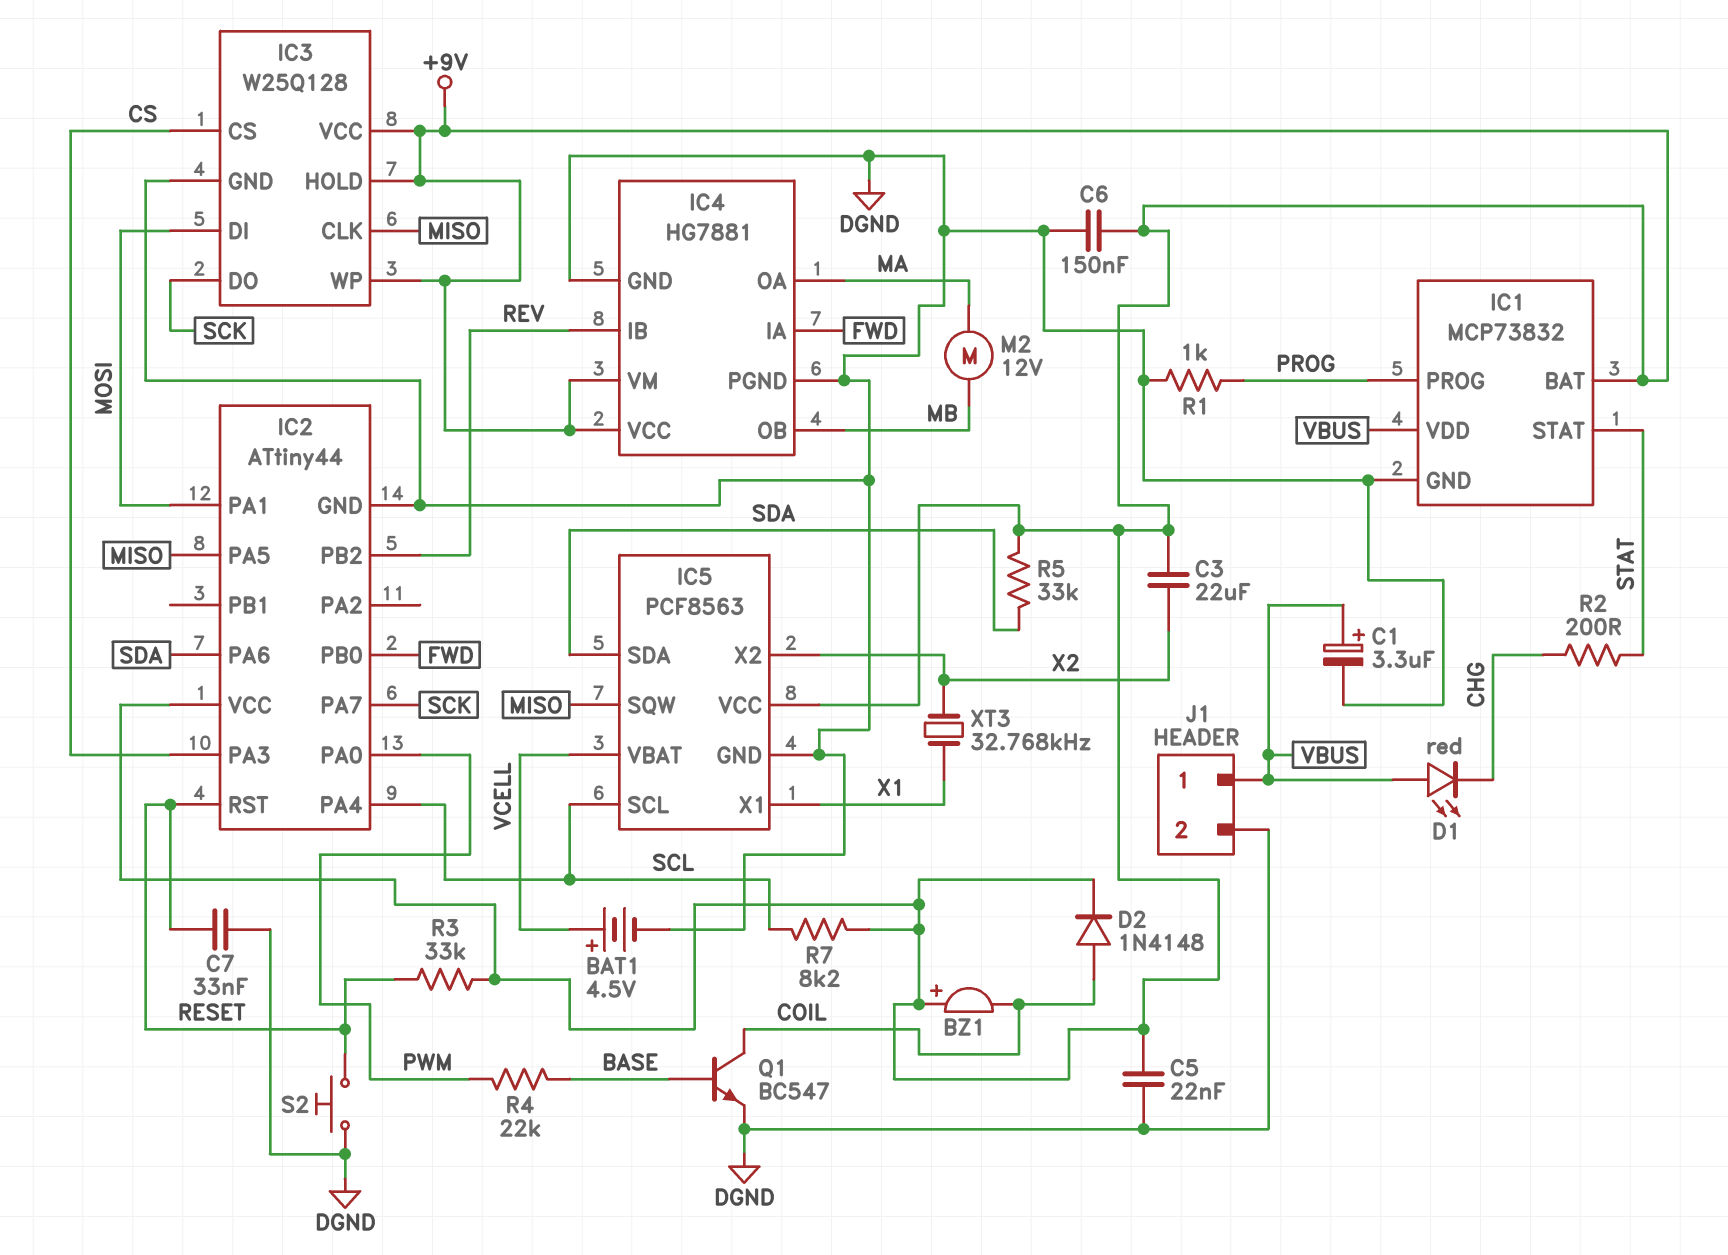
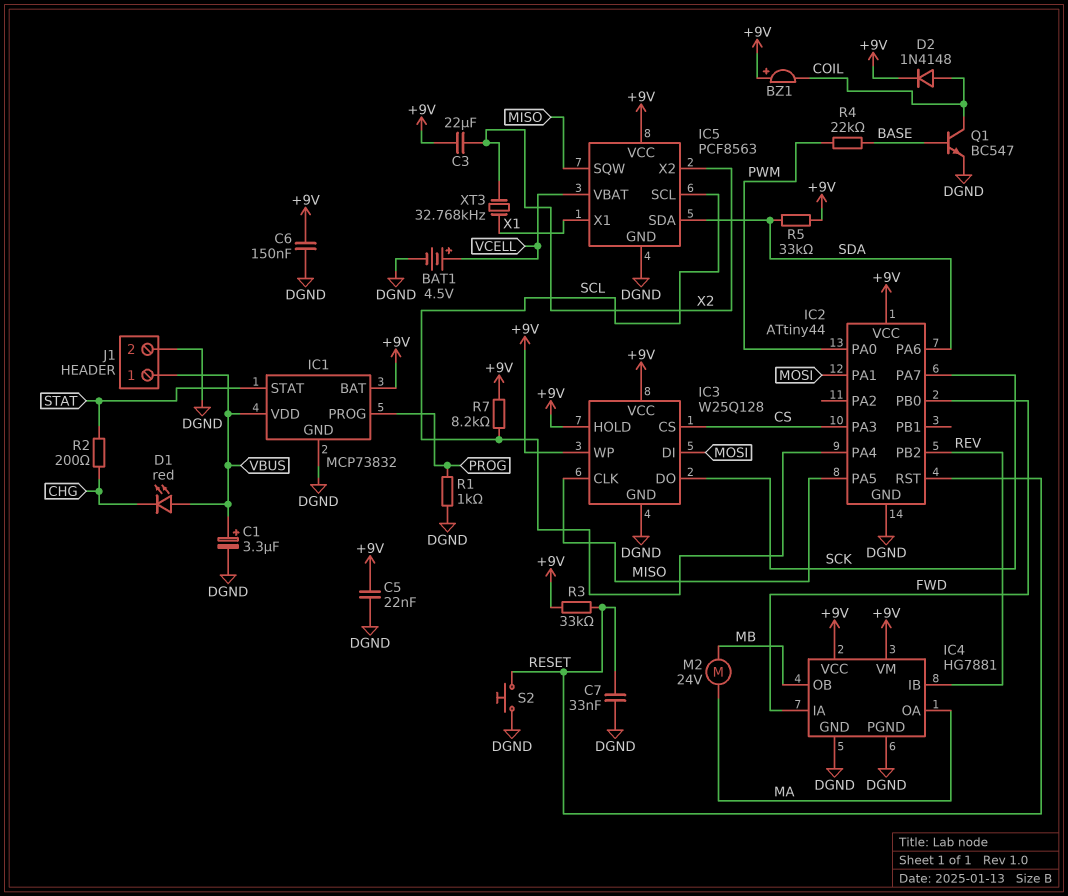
M2: motor 12V (MA, MB) -> motor 24V (MA, MB)

